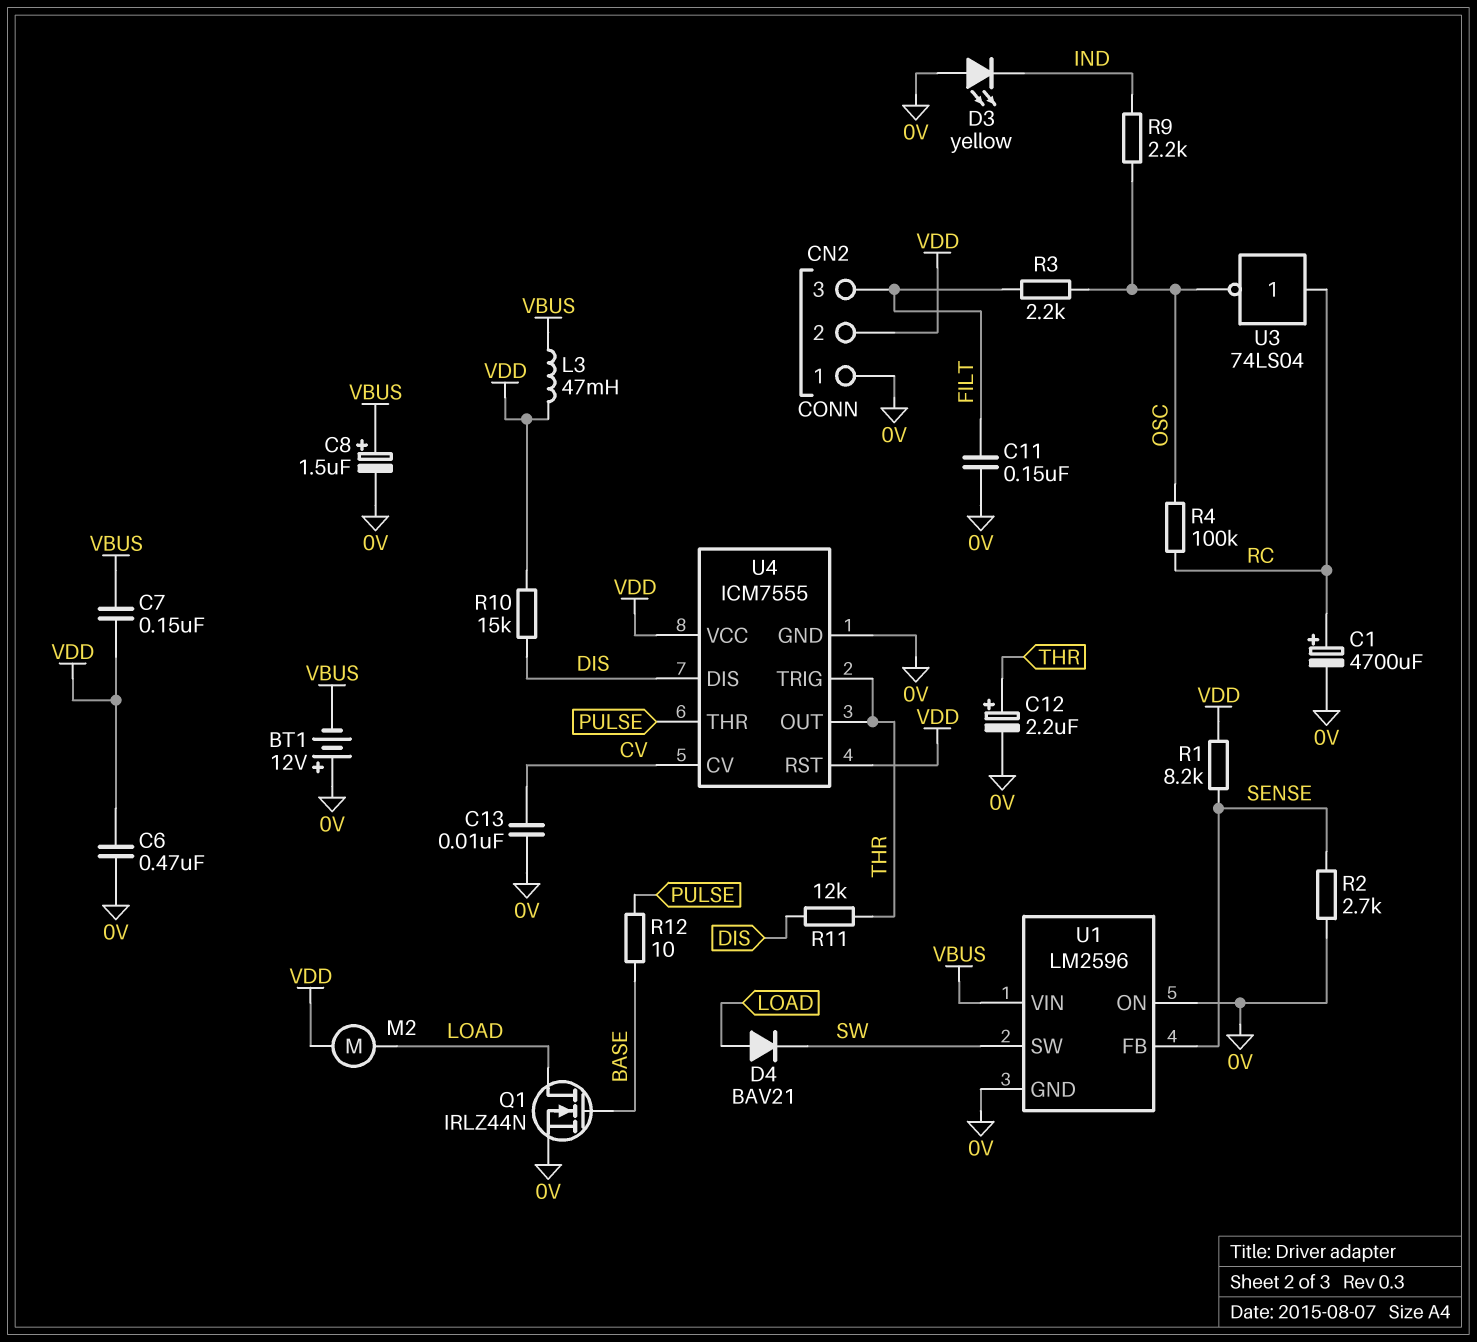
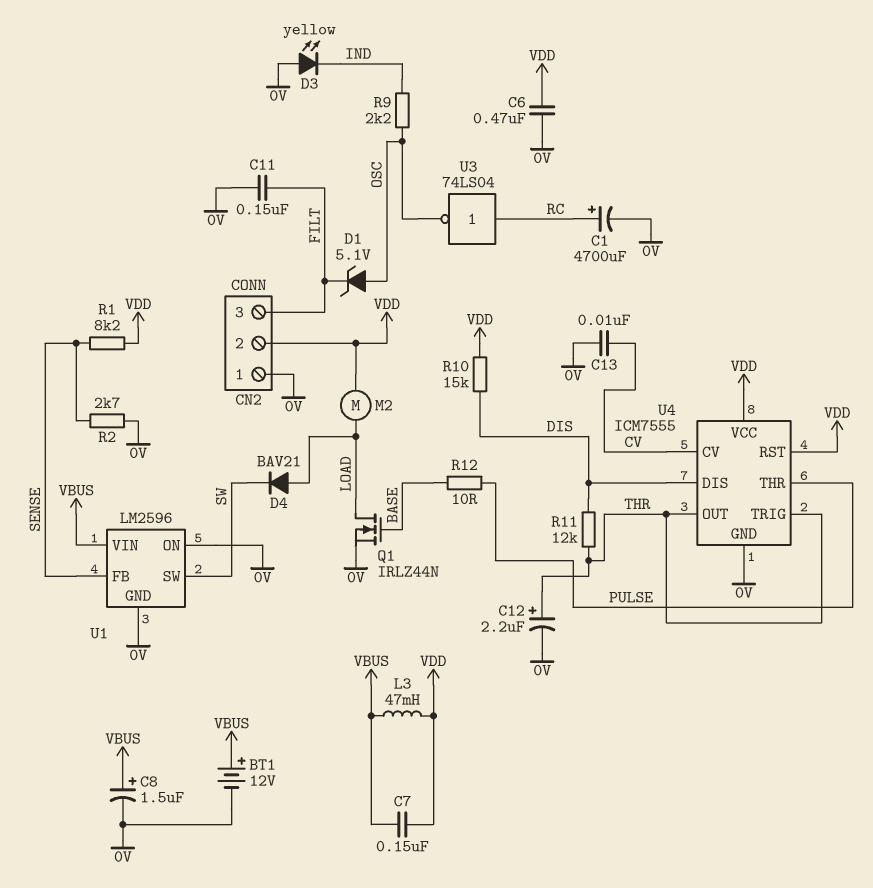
BT1: 12V (plus 0V, minus VBUS) -> 12V (plus VBUS, minus 0V)
D1: none -> zener 5.1V (A OSC, K FILT)
R3: 2.2k (FILT, OSC) -> none
R4: 100k (OSC, RC) -> none

